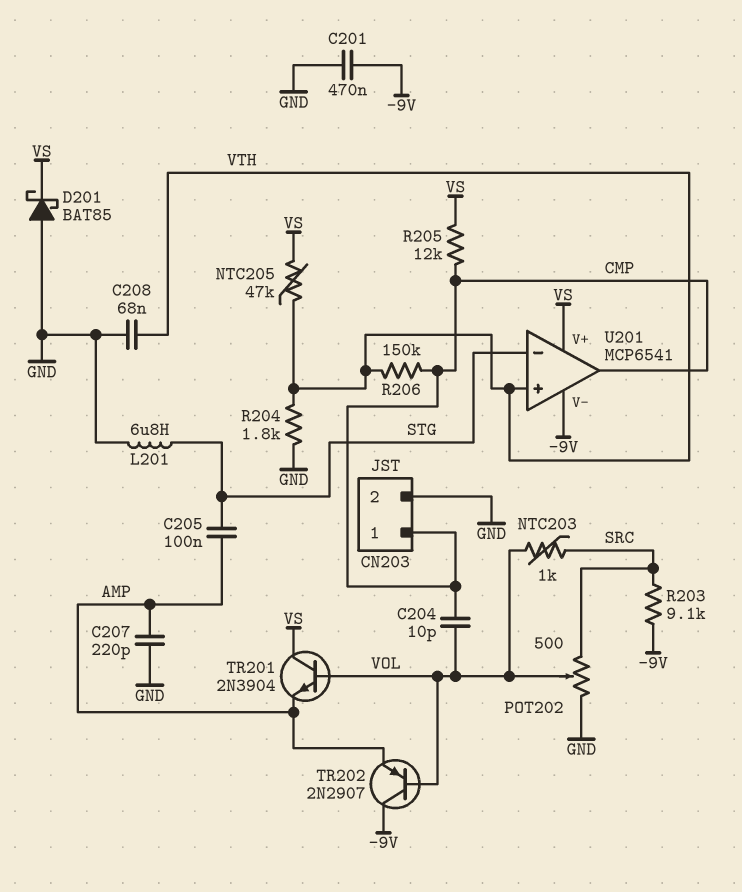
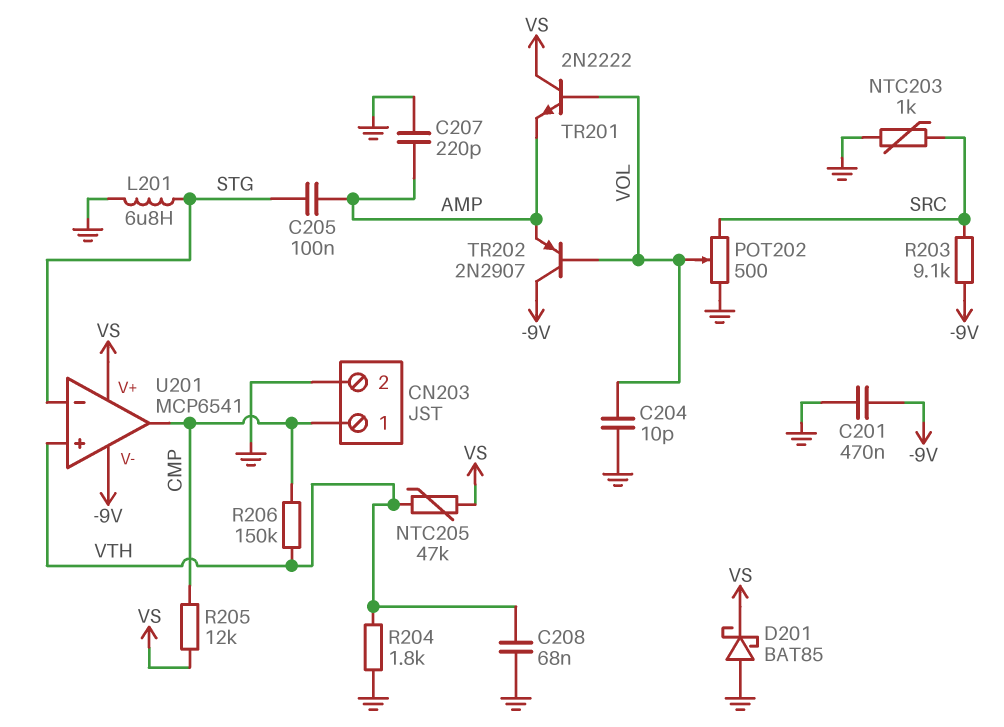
C204: 10pF (CMP, VOL) -> 10pF (GND, VOL)
NTC203: 1k (SRC, VOL) -> 1k (GND, SRC)
TR201: NPN 2N3904 (B VOL, C VS, E AMP) -> NPN 2N2222 (B VOL, C VS, E AMP)

